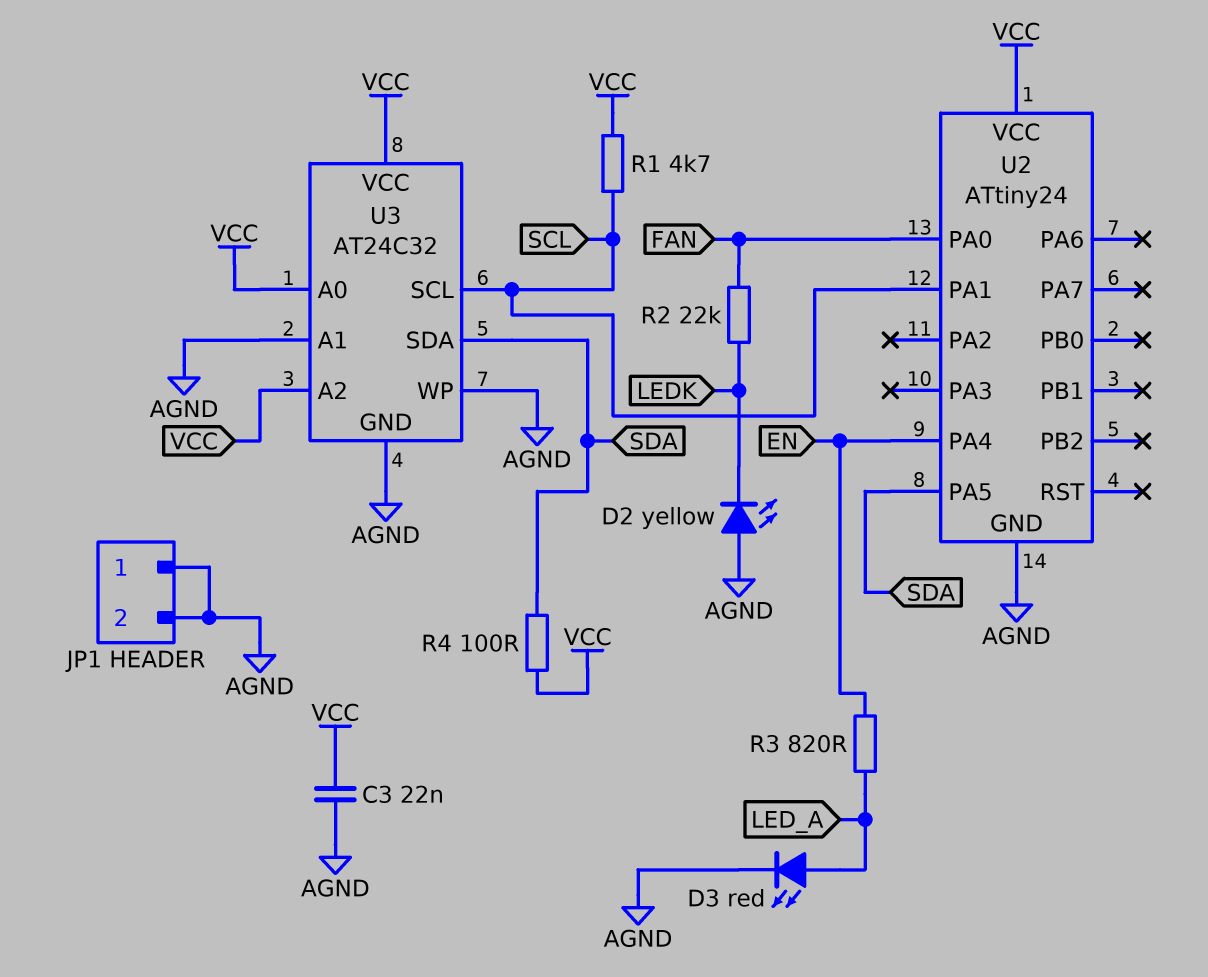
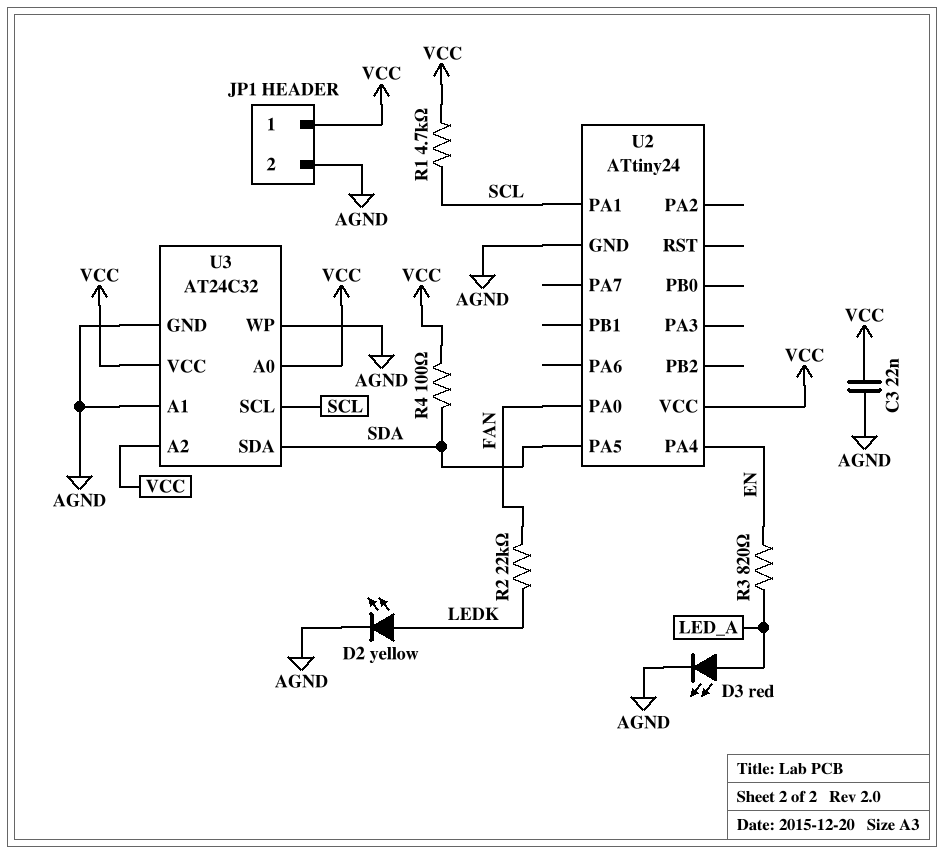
D2: LED yellow (A AGND, K LEDK) -> LED yellow (A LEDK, K AGND)
JP1 pin 1: AGND -> VCC

